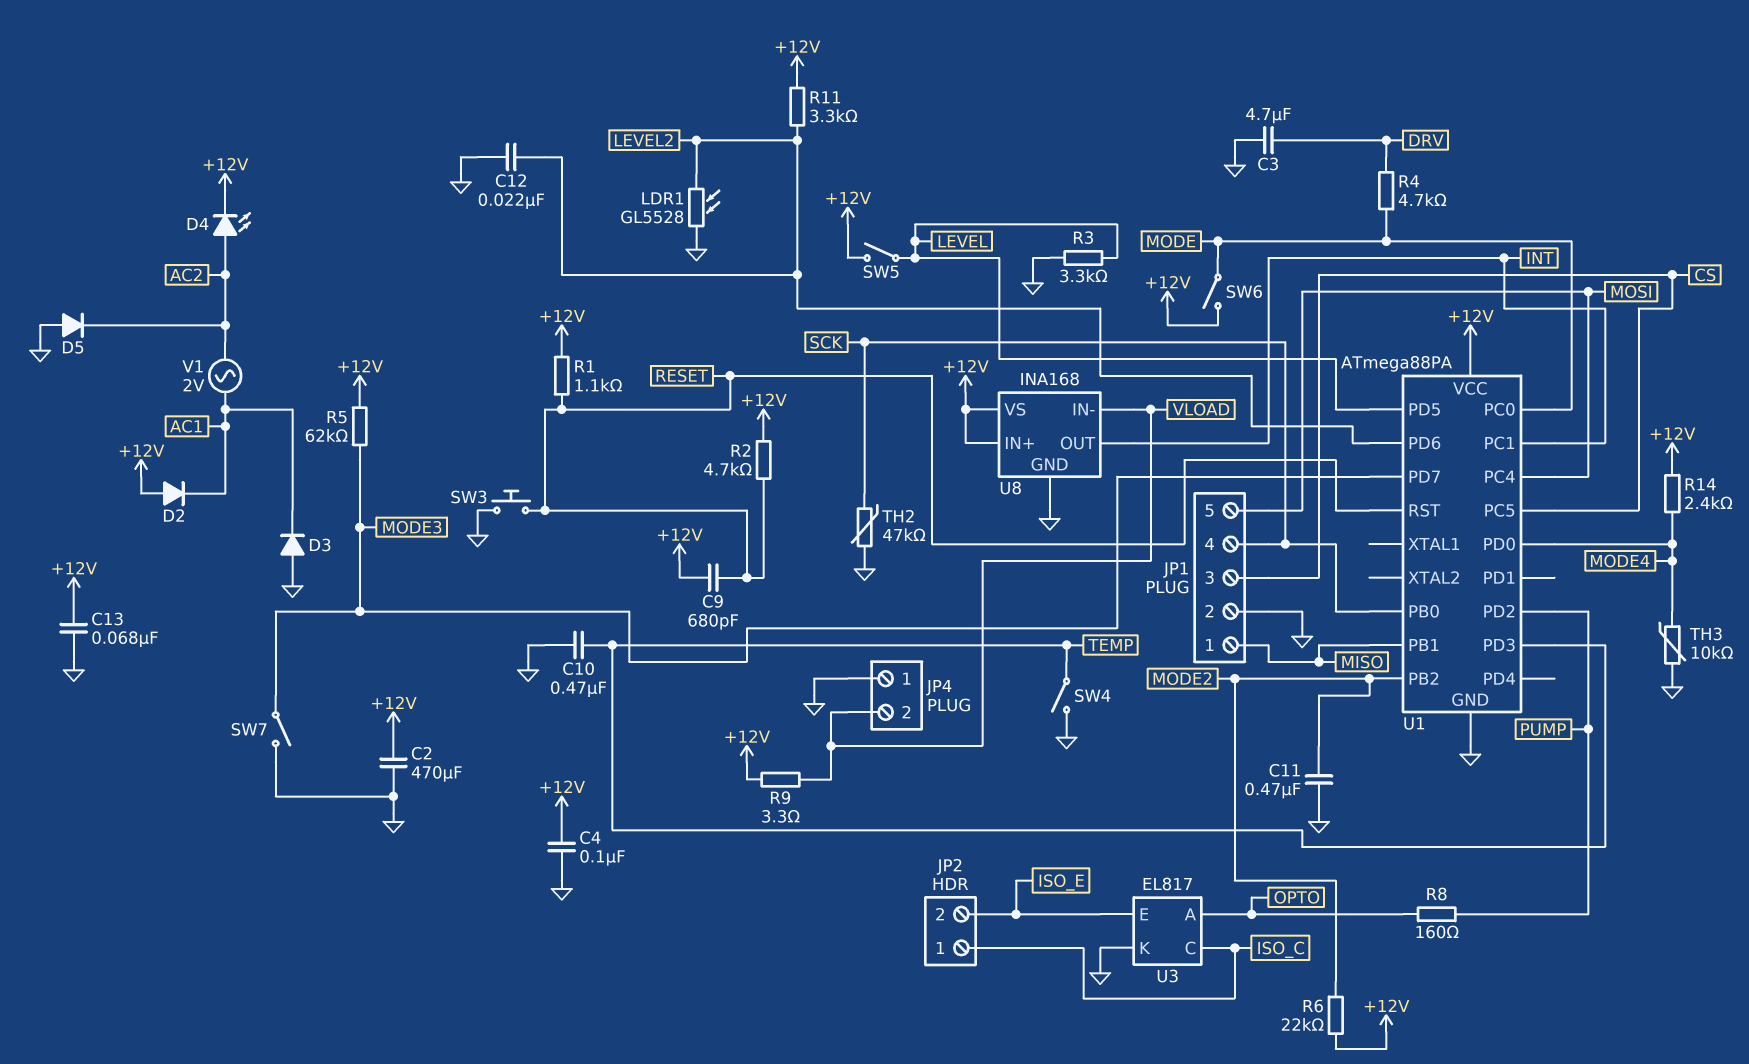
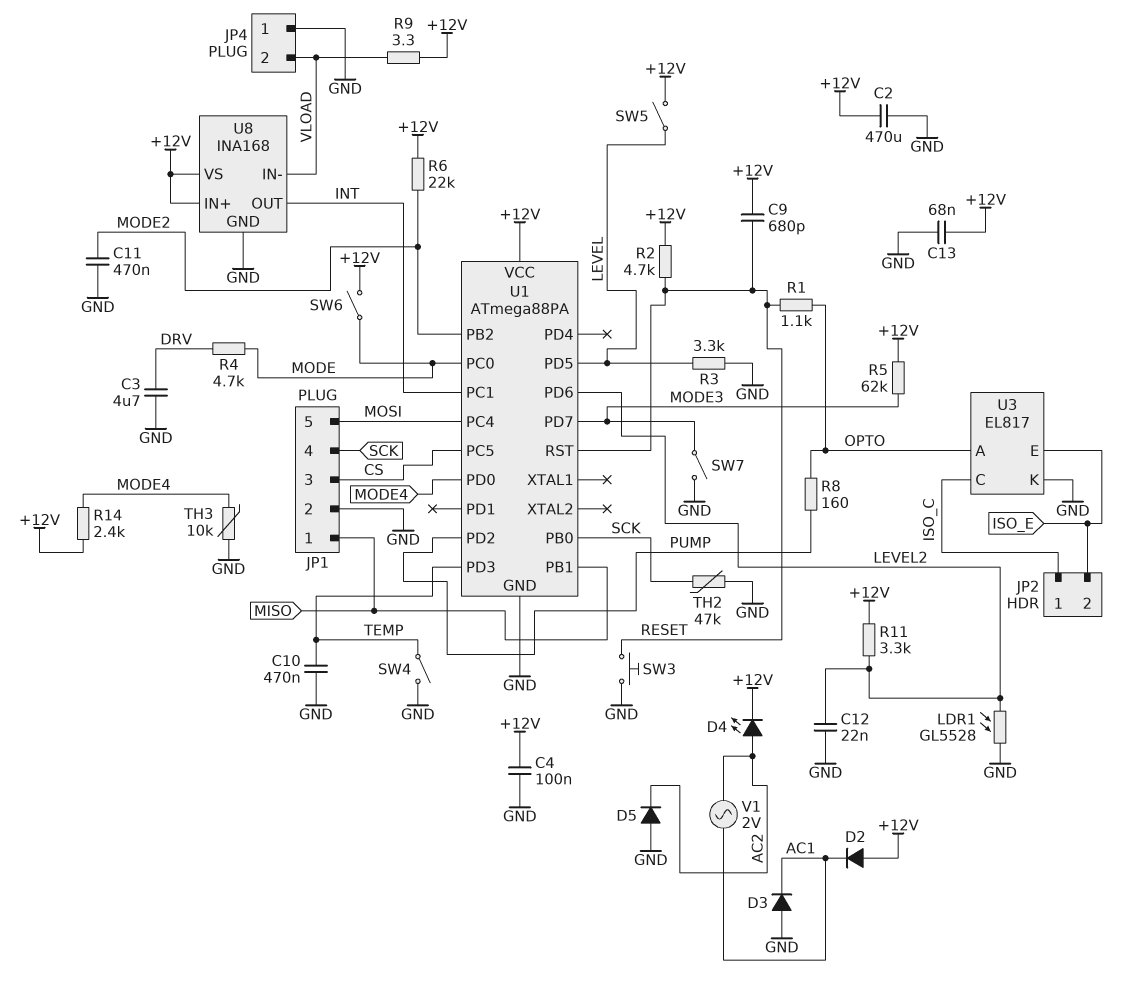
R1: 1.1k (+12V, RESET) -> 1.1k (OPTO, RESET)

